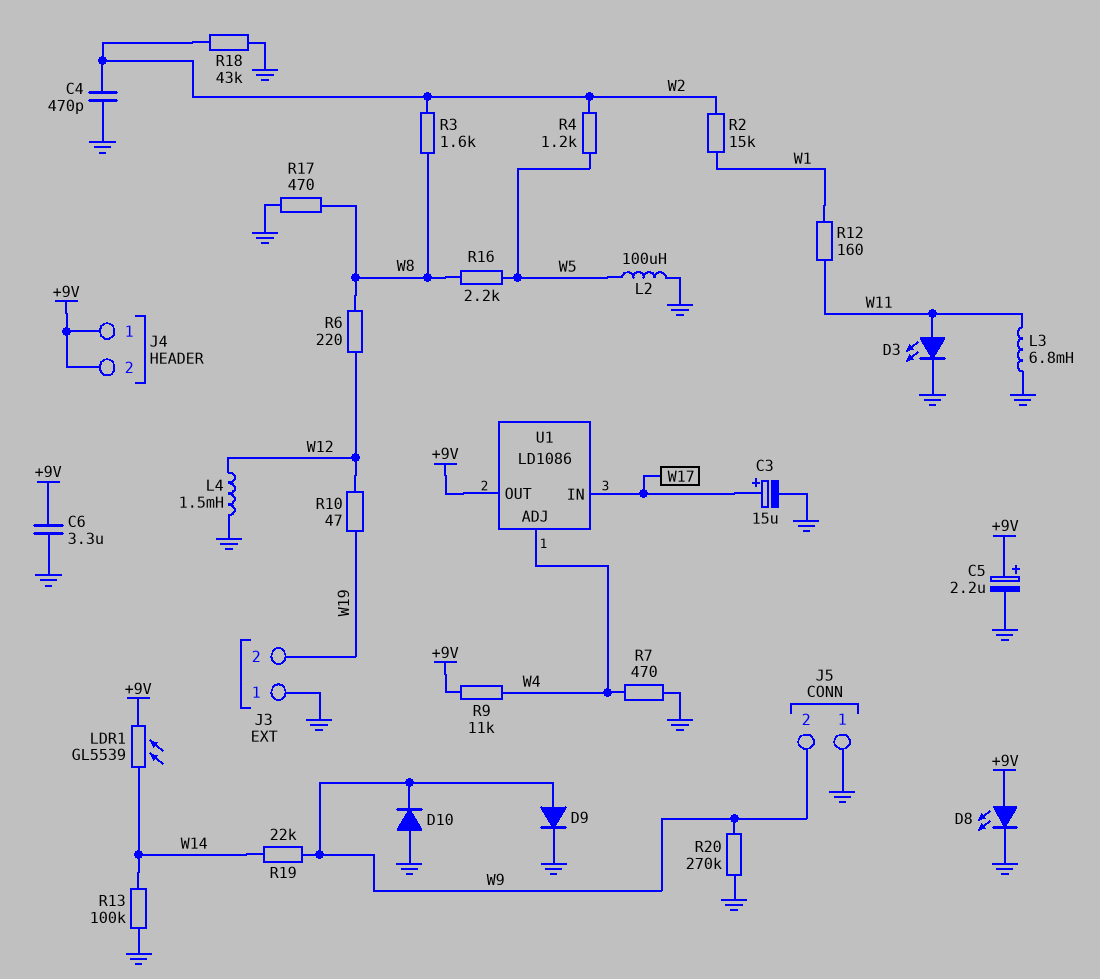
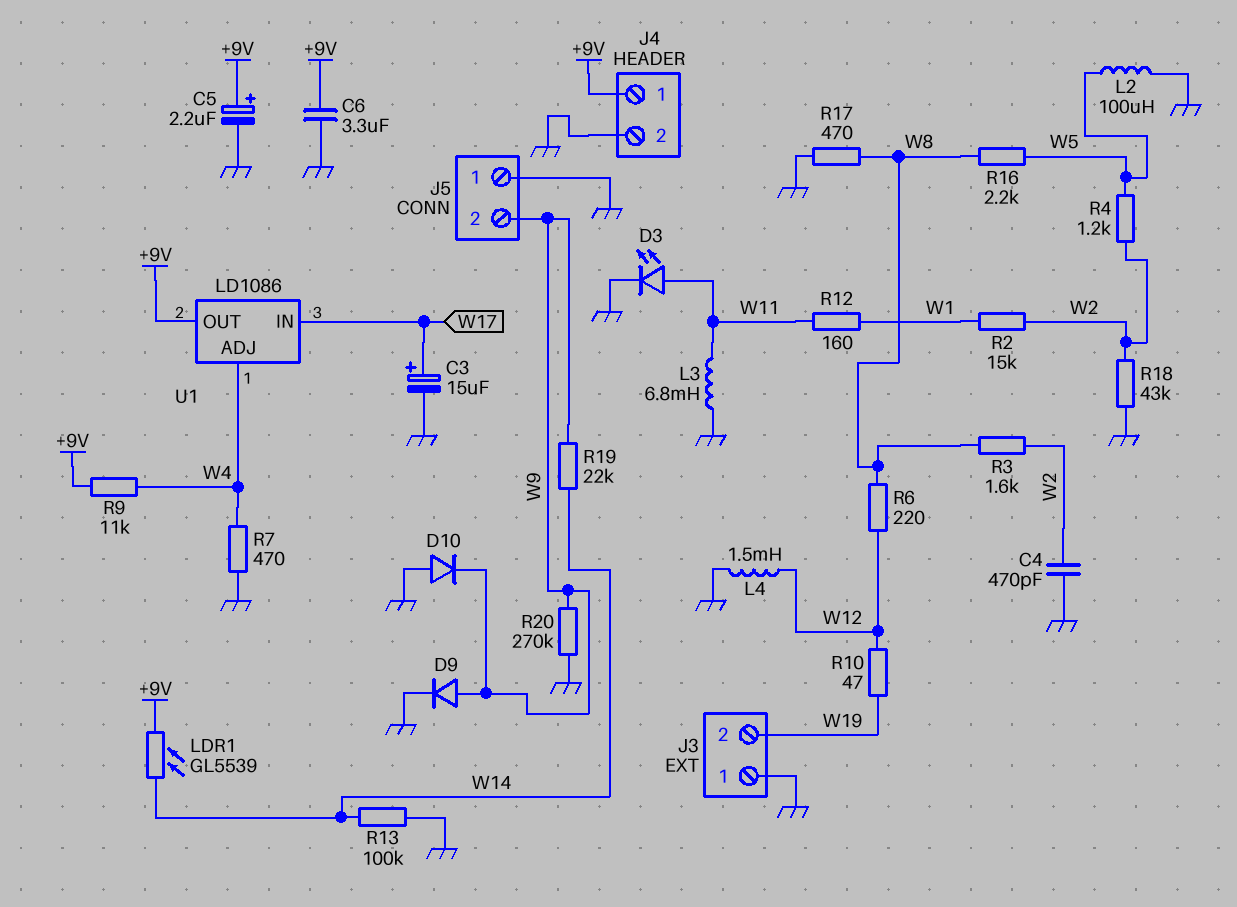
D8: LED (A +9V, K GND) -> none
J4 pin 2: +9V -> GND

